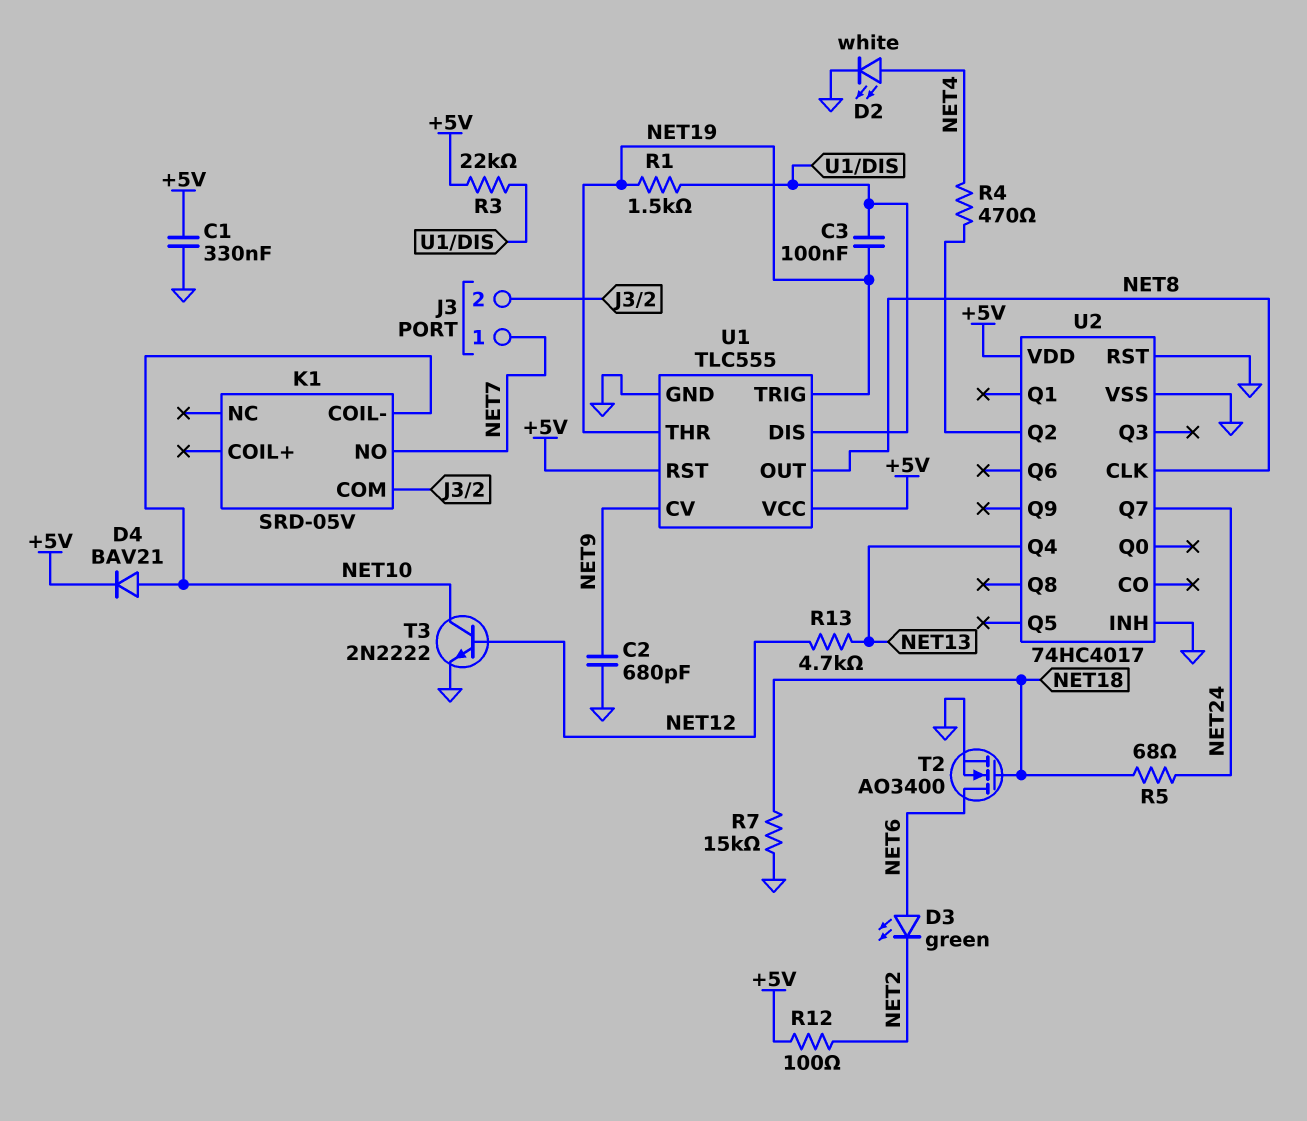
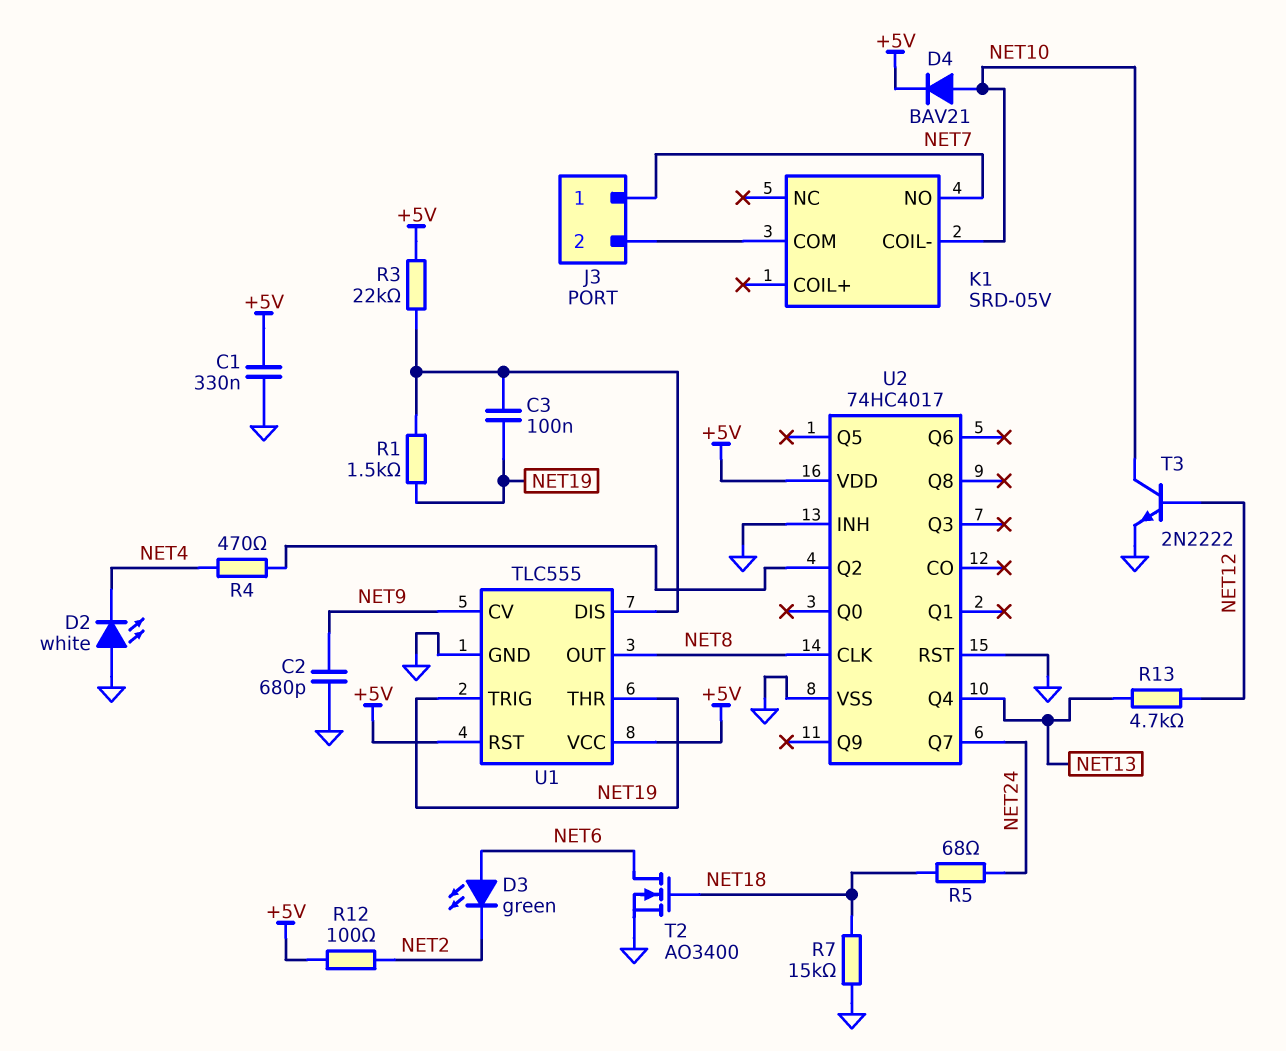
D2: LED white (A NET4, K GND) -> LED white (A GND, K NET4)

